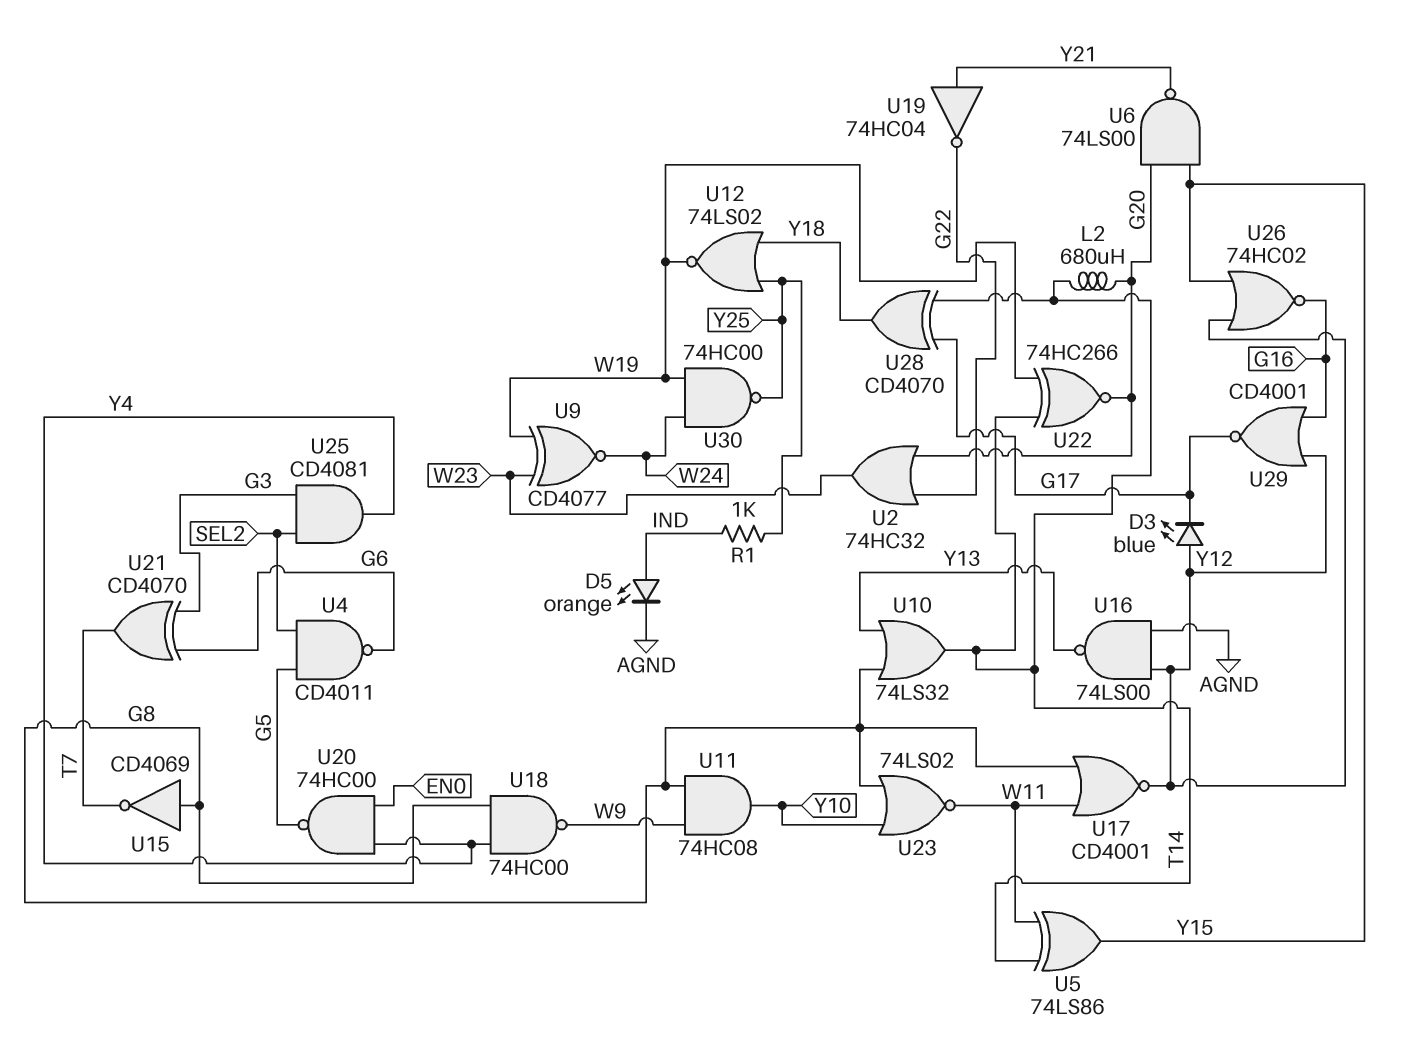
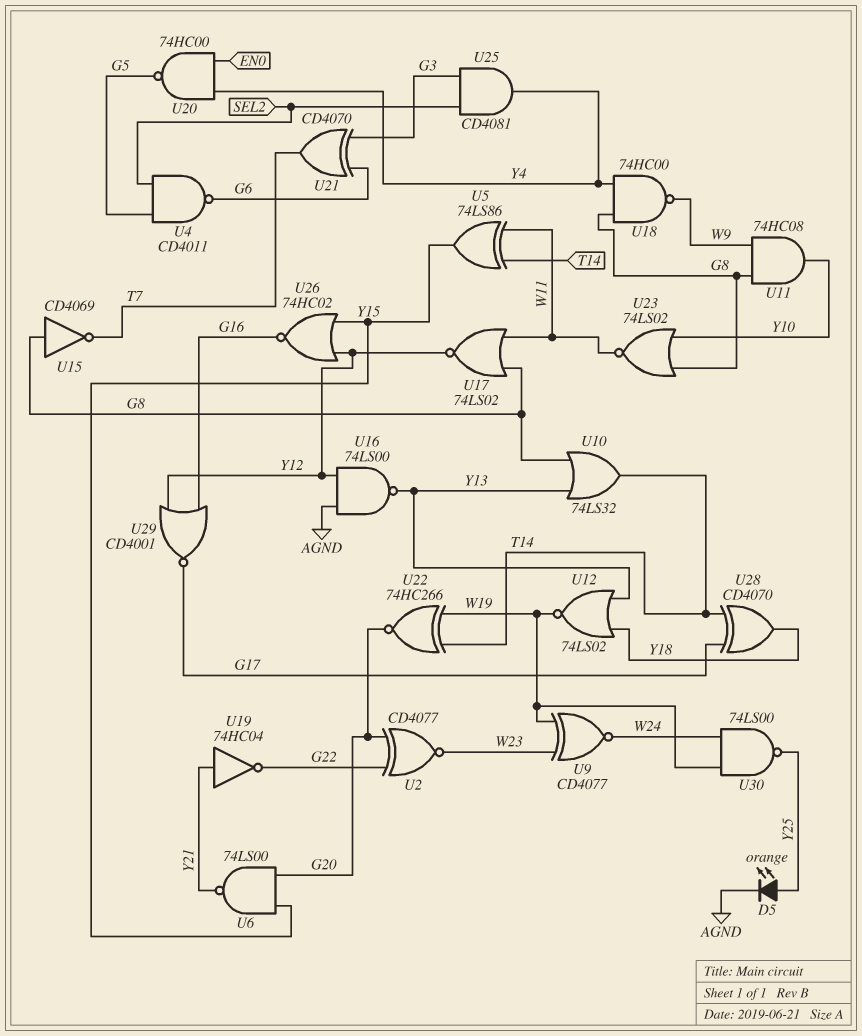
D3: LED blue (A Y12, K G17) -> none
D5: LED orange (A IND, K AGND) -> LED orange (A Y25, K AGND)
L2: 680uH (G20, T14) -> none
R1: 1k (IND, Y25) -> none
U2: OR 74HC32 (in G20, in G22, out W23) -> XNOR CD4077 (in G20, in G22, out W23)
U12: NOR 74LS02 (in Y18, in Y25, out W19) -> NOR 74LS02 (in Y13, in Y18, out W19)
U17: NOR CD4001 (in G8, in W11, out Y12) -> NOR 74LS02 (in G8, in W11, out Y12)
U30: NAND 74HC00 (in W19, in W24, out Y25) -> NAND 74LS00 (in W19, in W24, out Y25)

